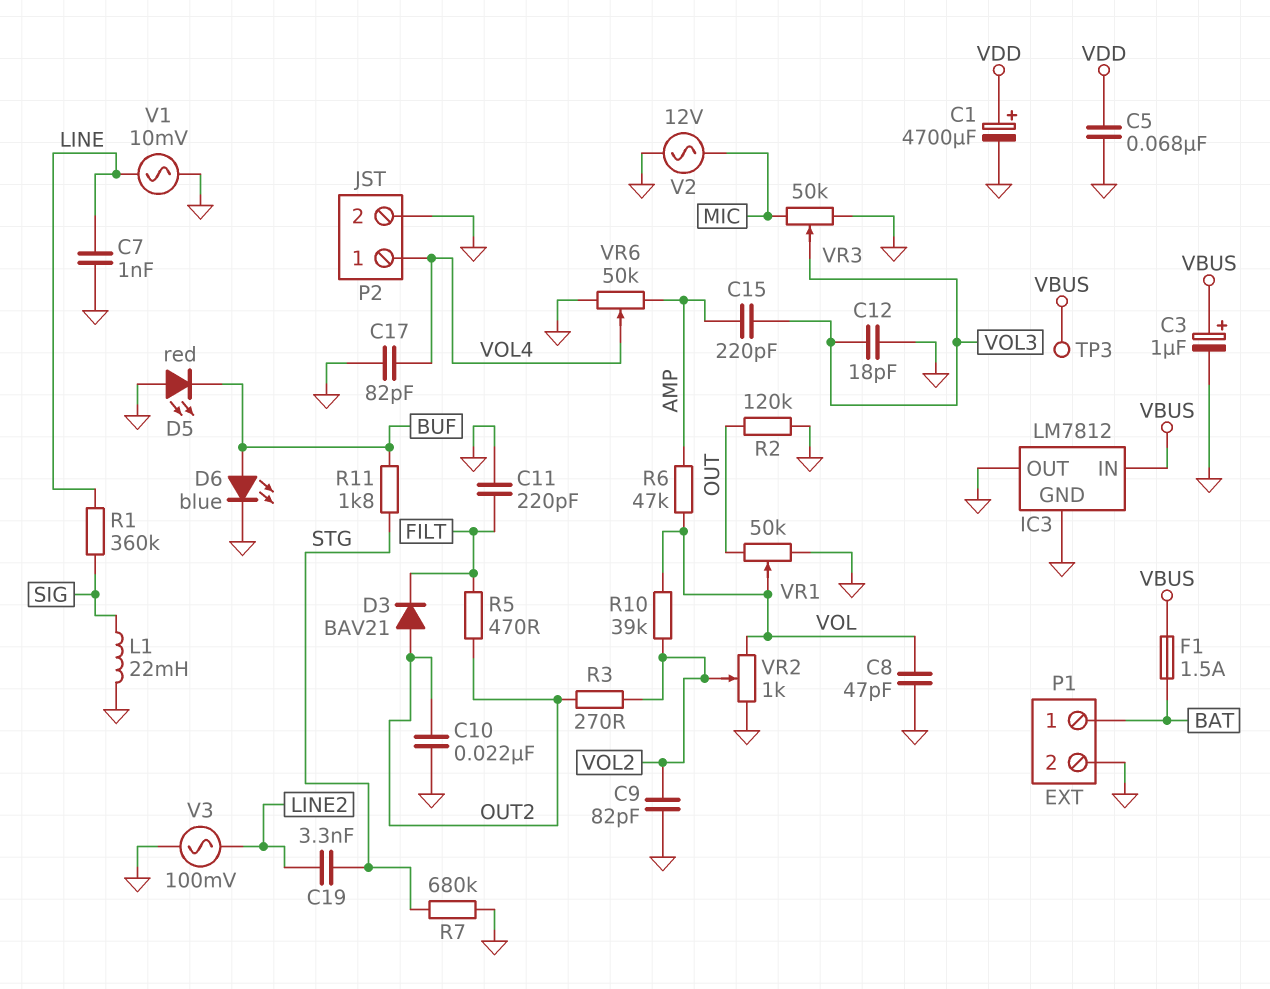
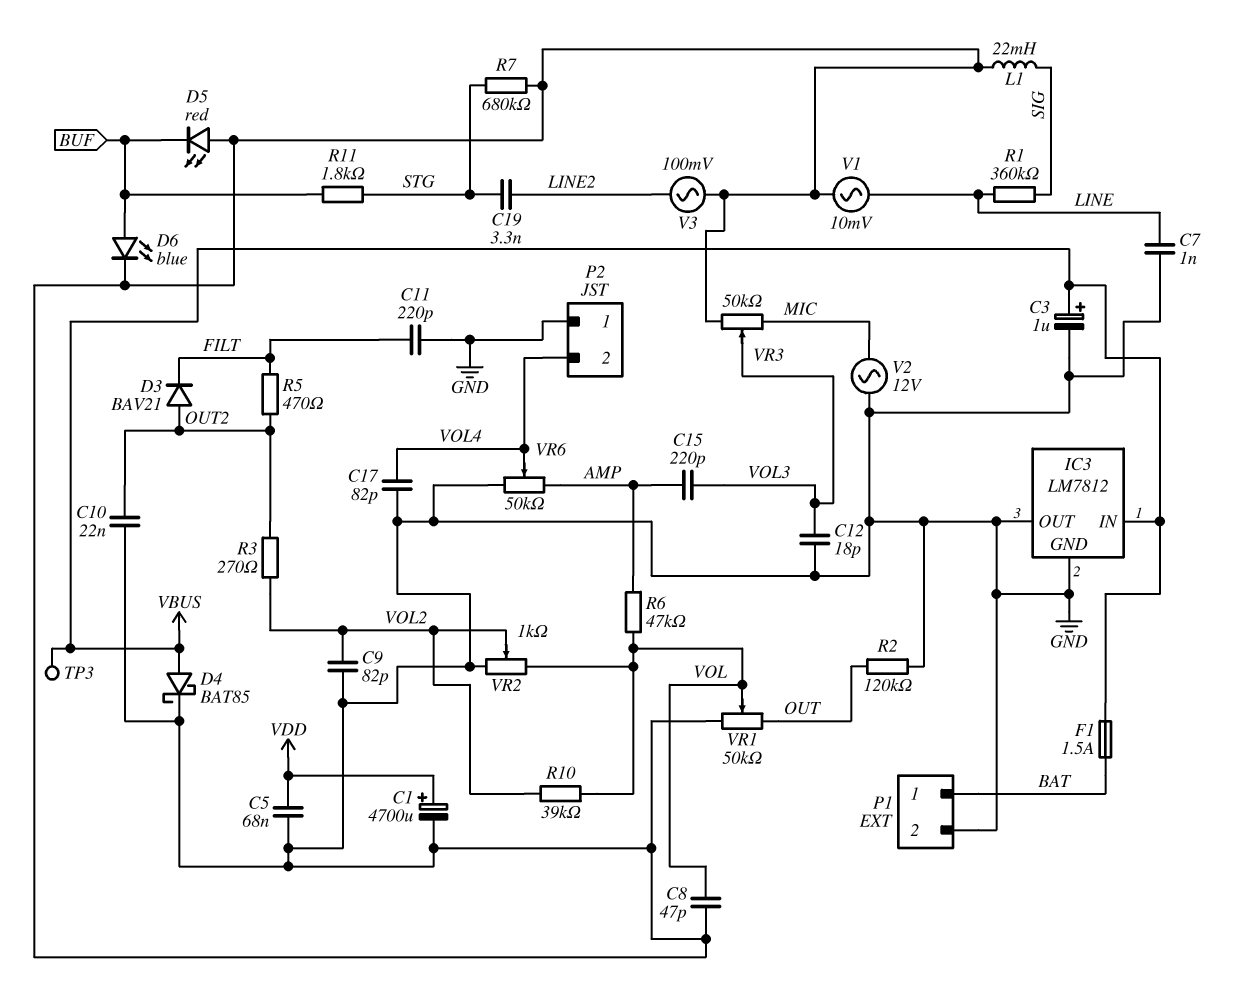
D4: none -> schottky BAT85 (A VBUS, K GND)
P2 pin 1: VOL4 -> GND
P2 pin 2: GND -> VOL4

